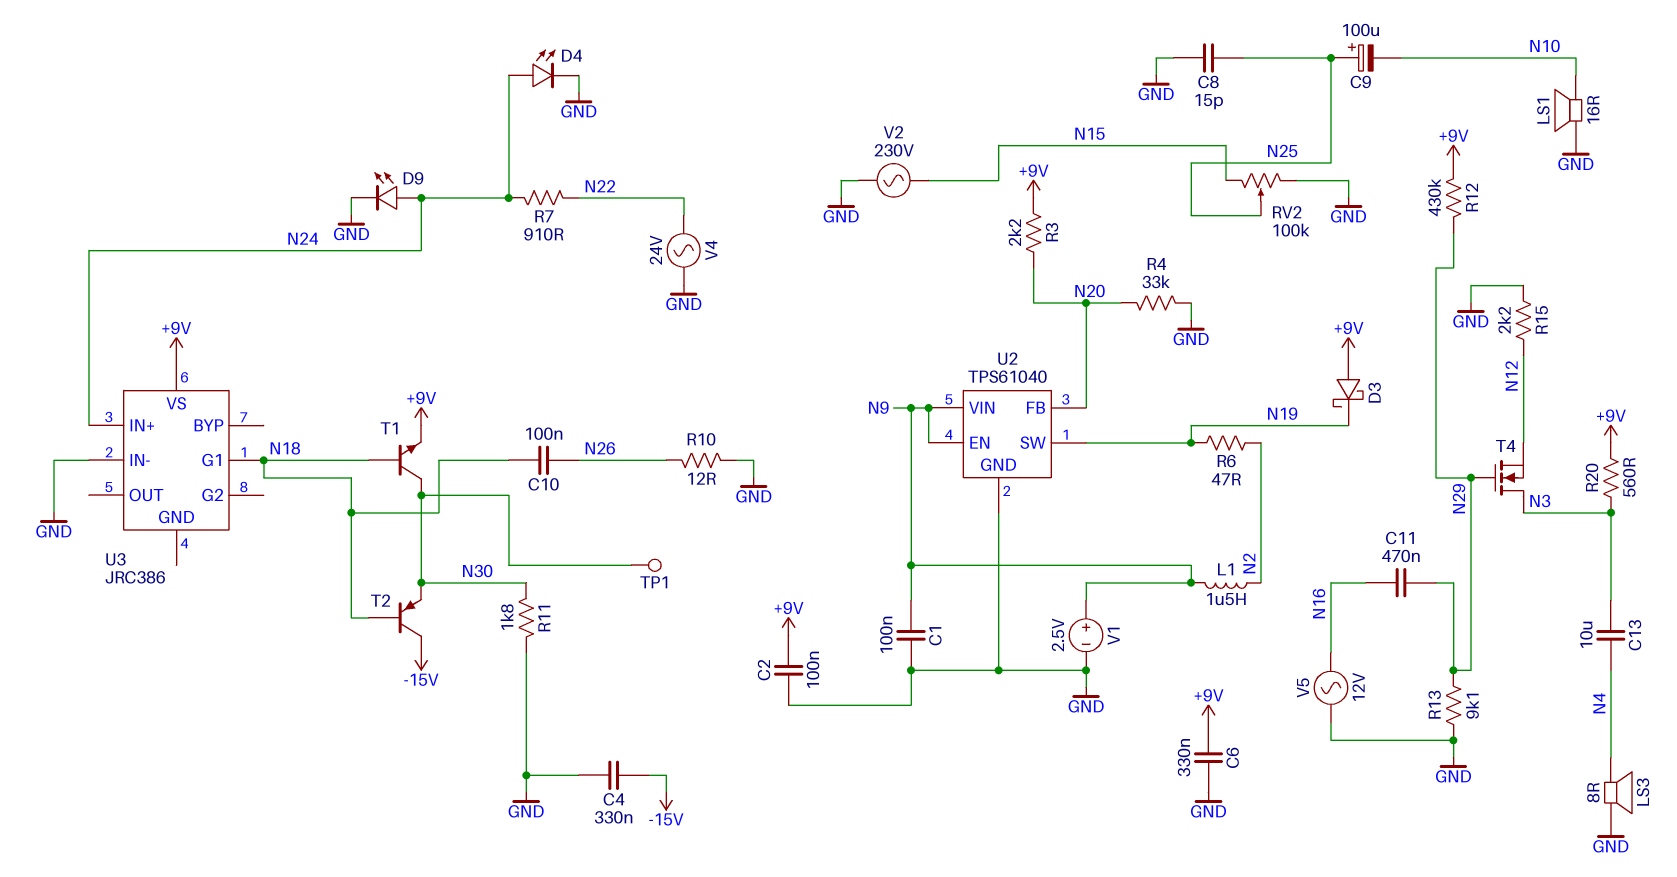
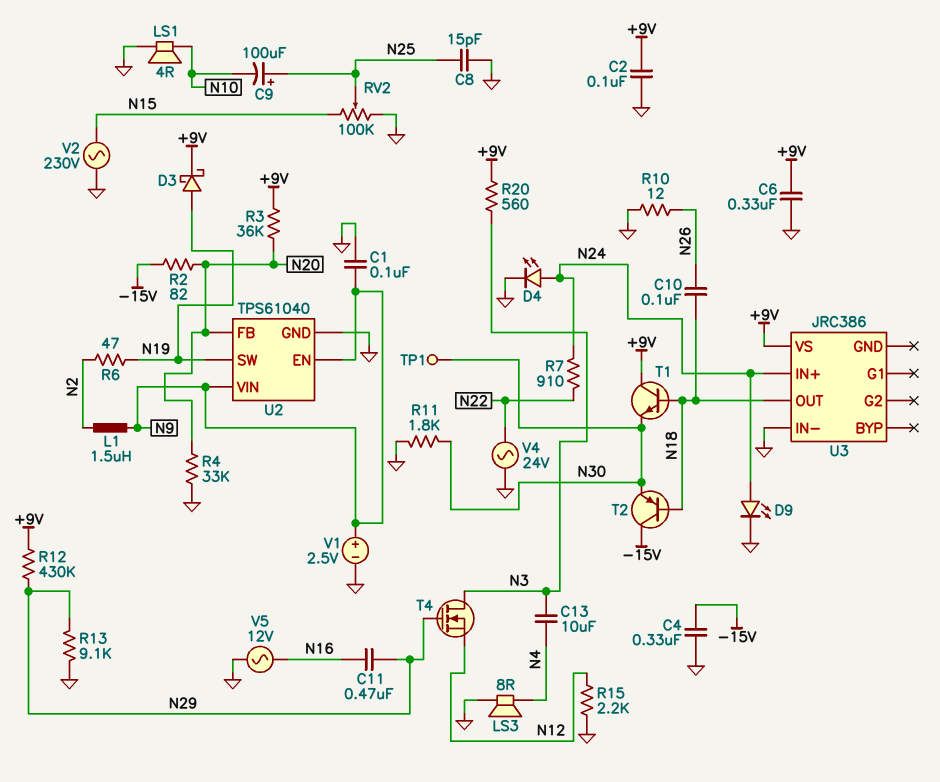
D3: schottky (A +9V, K N19) -> schottky (A N19, K +9V)
LS1: speaker 16R (GND, N10) -> speaker 4R (GND, N10)
R2: none -> 82 (-15V, N20)
R3: 2.2k (+9V, N20) -> 36k (+9V, N20)
T1: NPN (B N18, C N30, E +9V) -> NPN (B N18, C +9V, E N30)
U3 pin G1: N18 -> none
U3 pin OUT: none -> N18

